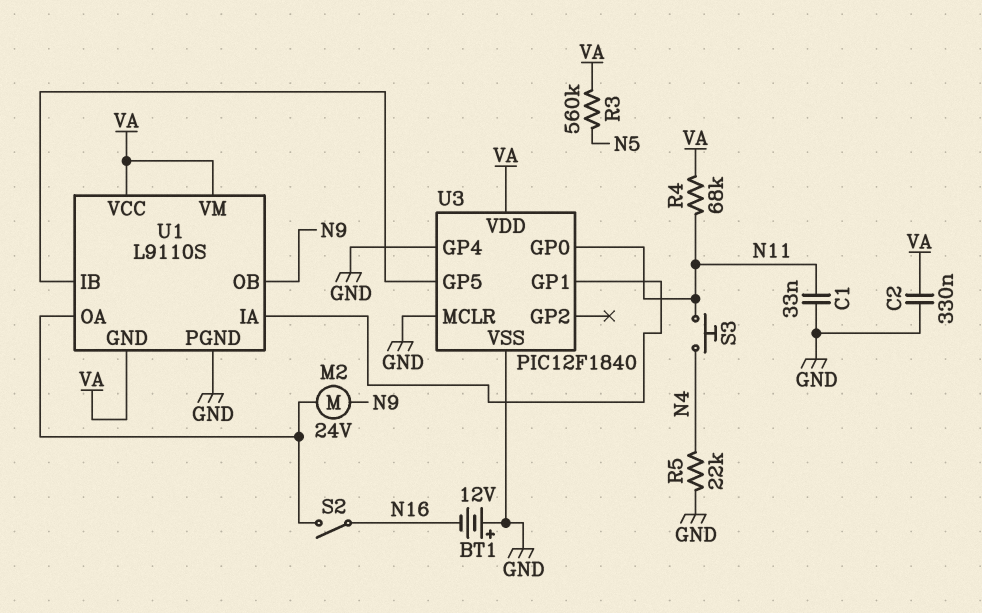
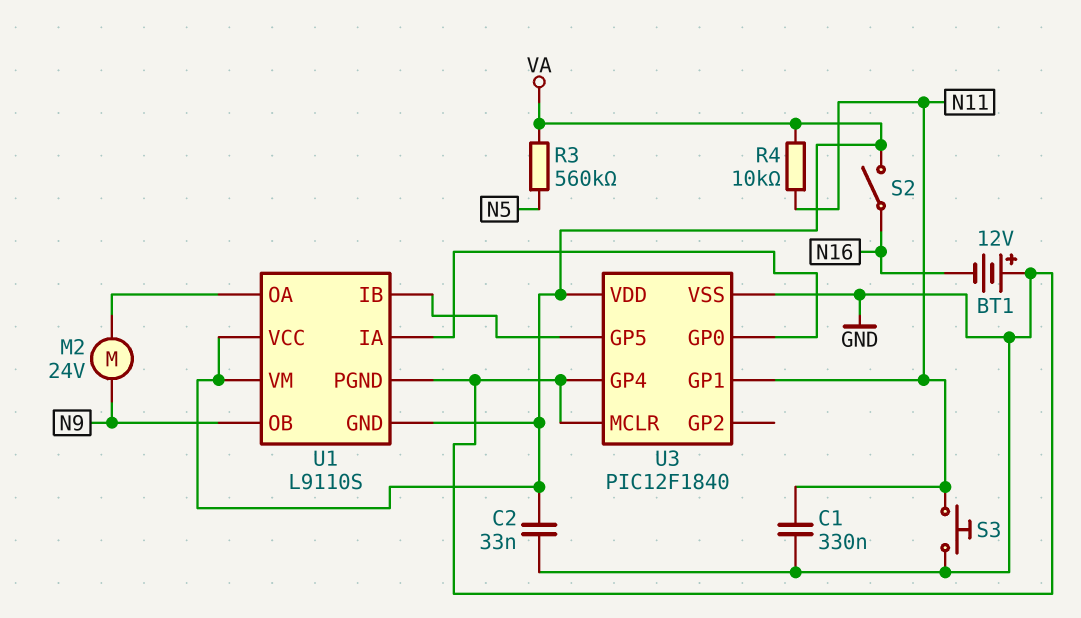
C1: 33nF (GND, N11) -> 330nF (GND, N11)
C2: 330nF (GND, VA) -> 33nF (GND, VA)
R4: 68k (N11, VA) -> 10k (N11, VA)
R5: 22k (GND, N4) -> none
S2: switch (N16, U1/OA) -> switch (N16, VA)
S3: button (N4, N11) -> button (GND, N11)
U3 pin GP0: N11 -> U1/IA
U3 pin GP1: U1/IA -> N11

